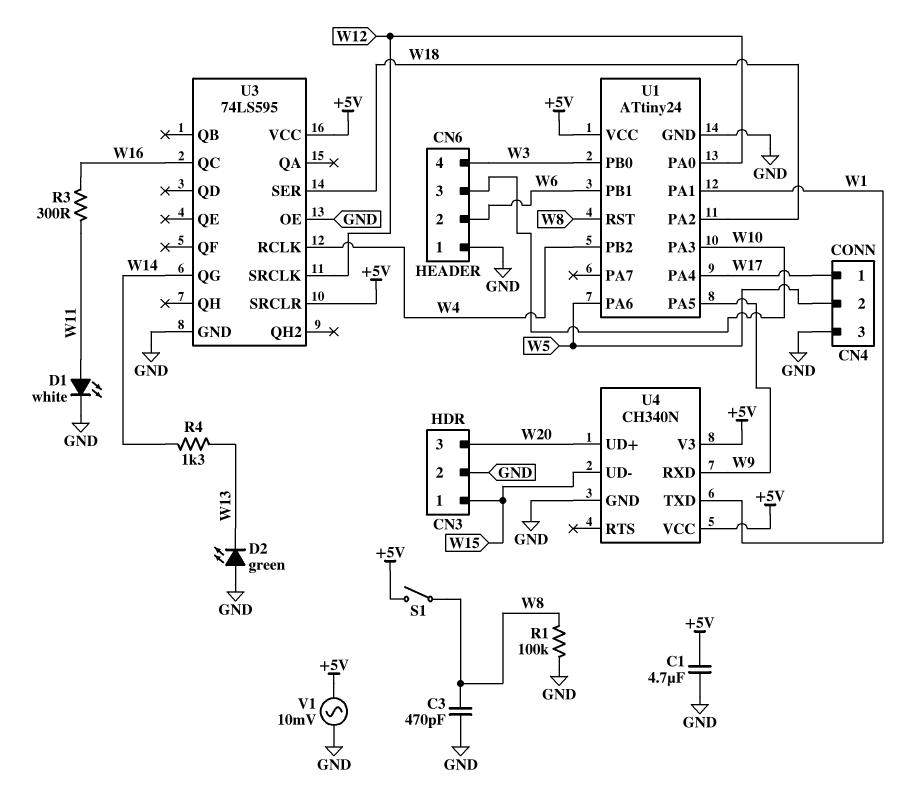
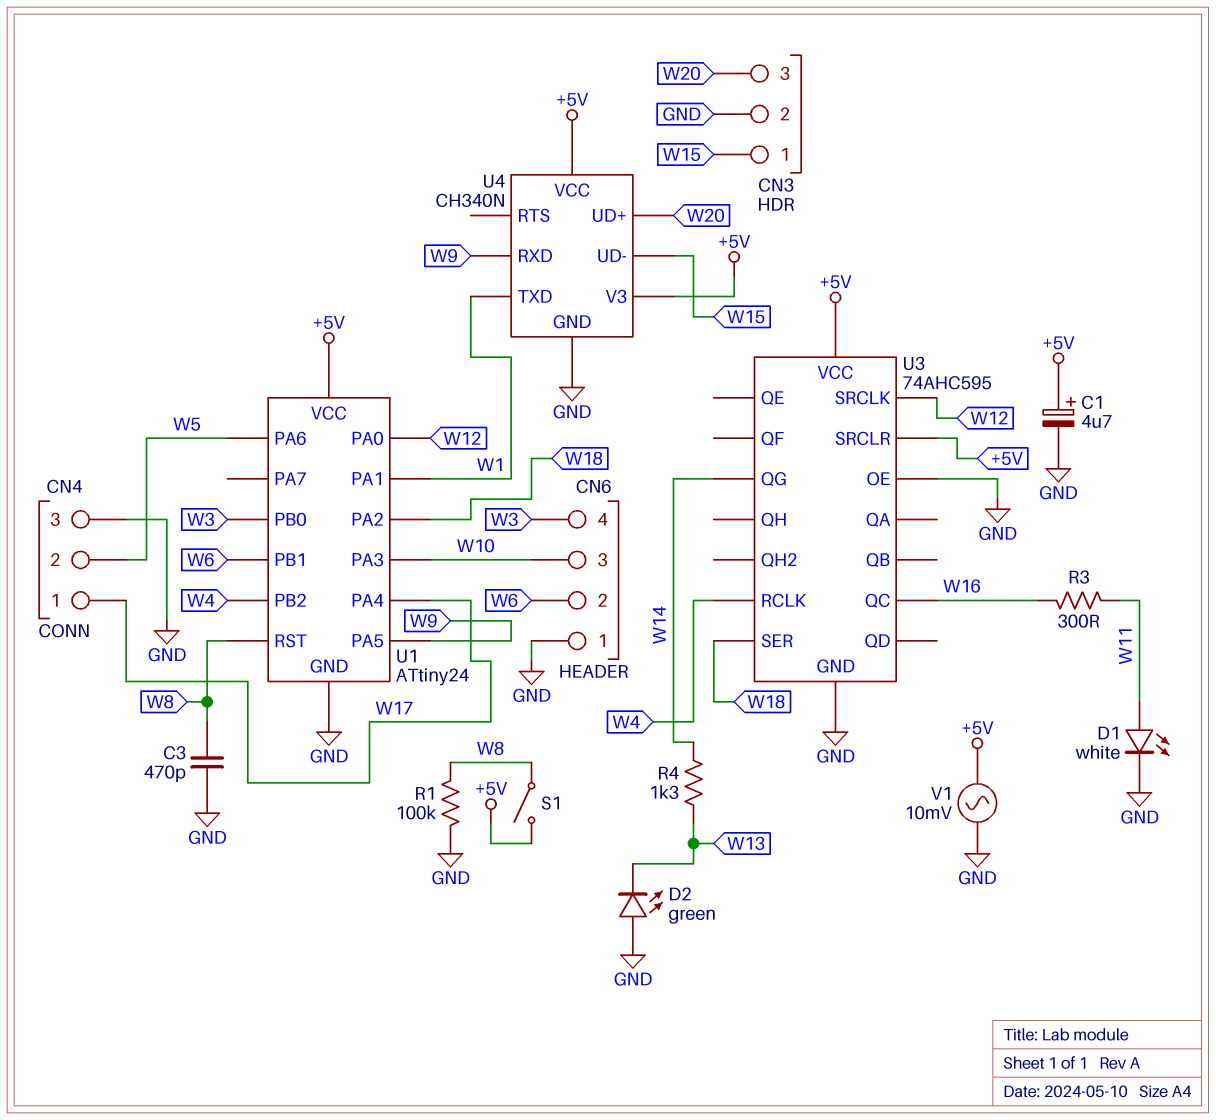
C1: 4.7uF (+5V, GND) -> 4.7uF (plus +5V, minus GND)
U3: 74LS595 -> 74AHC595

